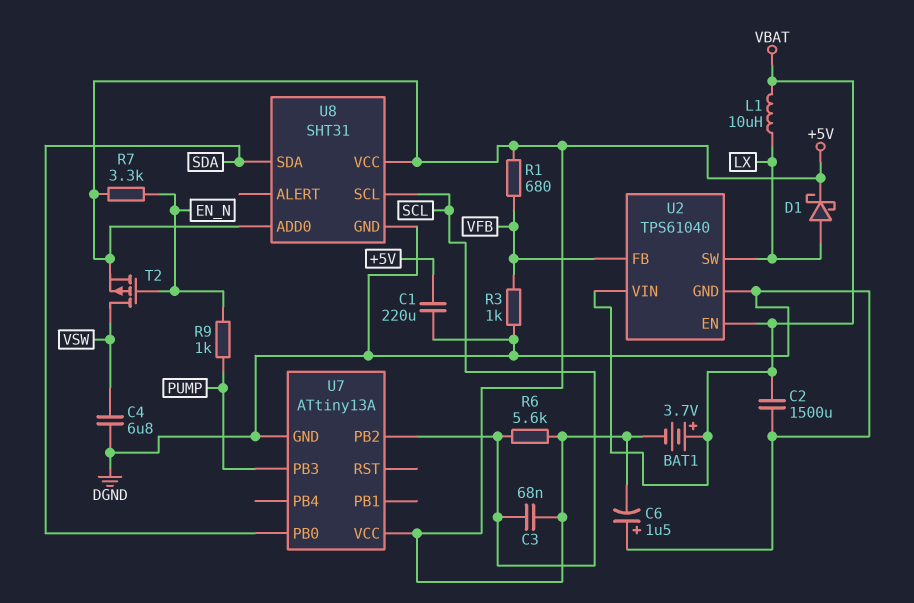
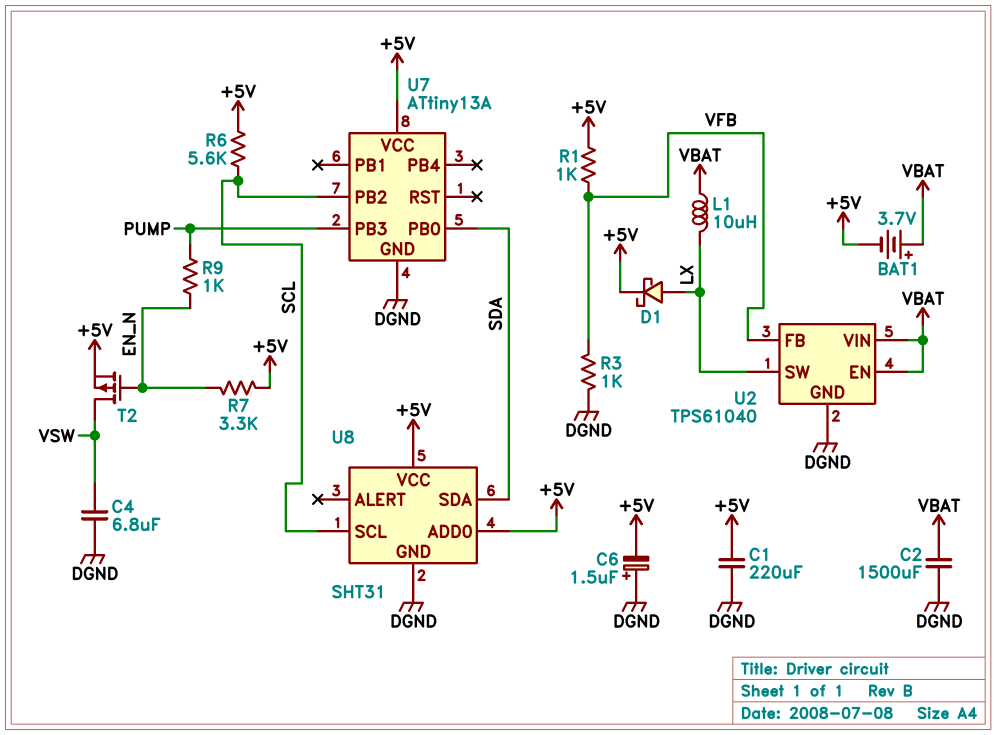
C3: 68nF (+5V, SCL) -> none
R1: 680 (+5V, VFB) -> 1k (+5V, VFB)

